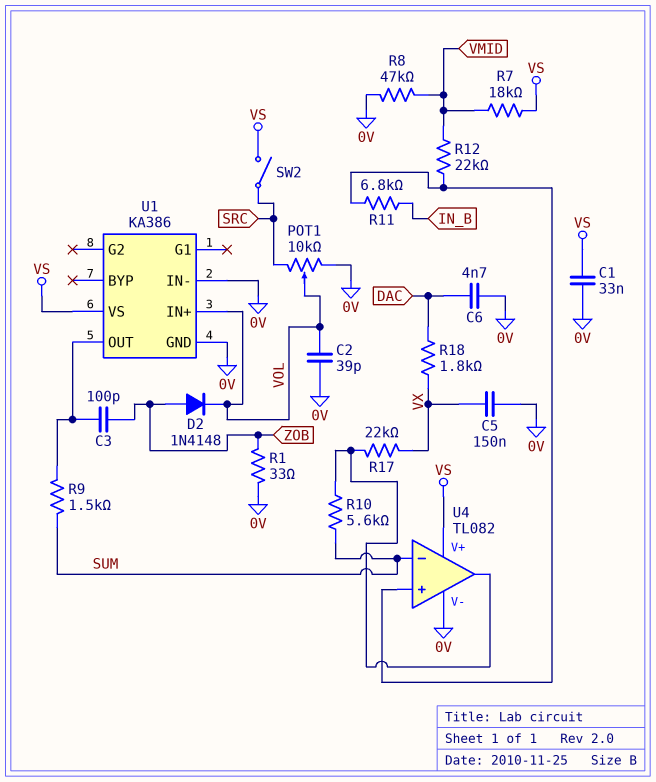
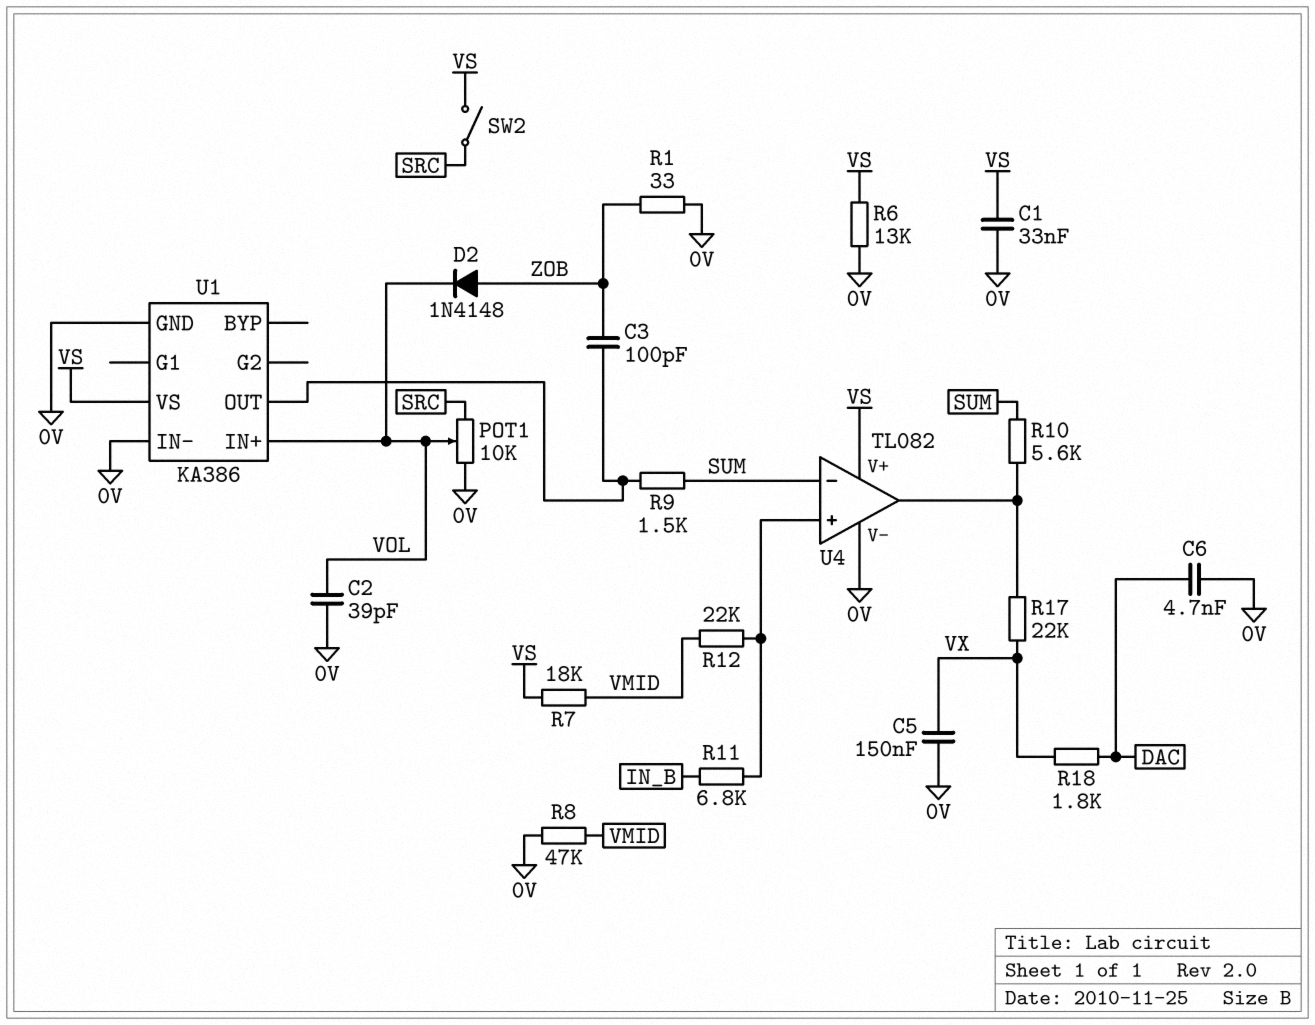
R6: none -> 13k (0V, VS)

